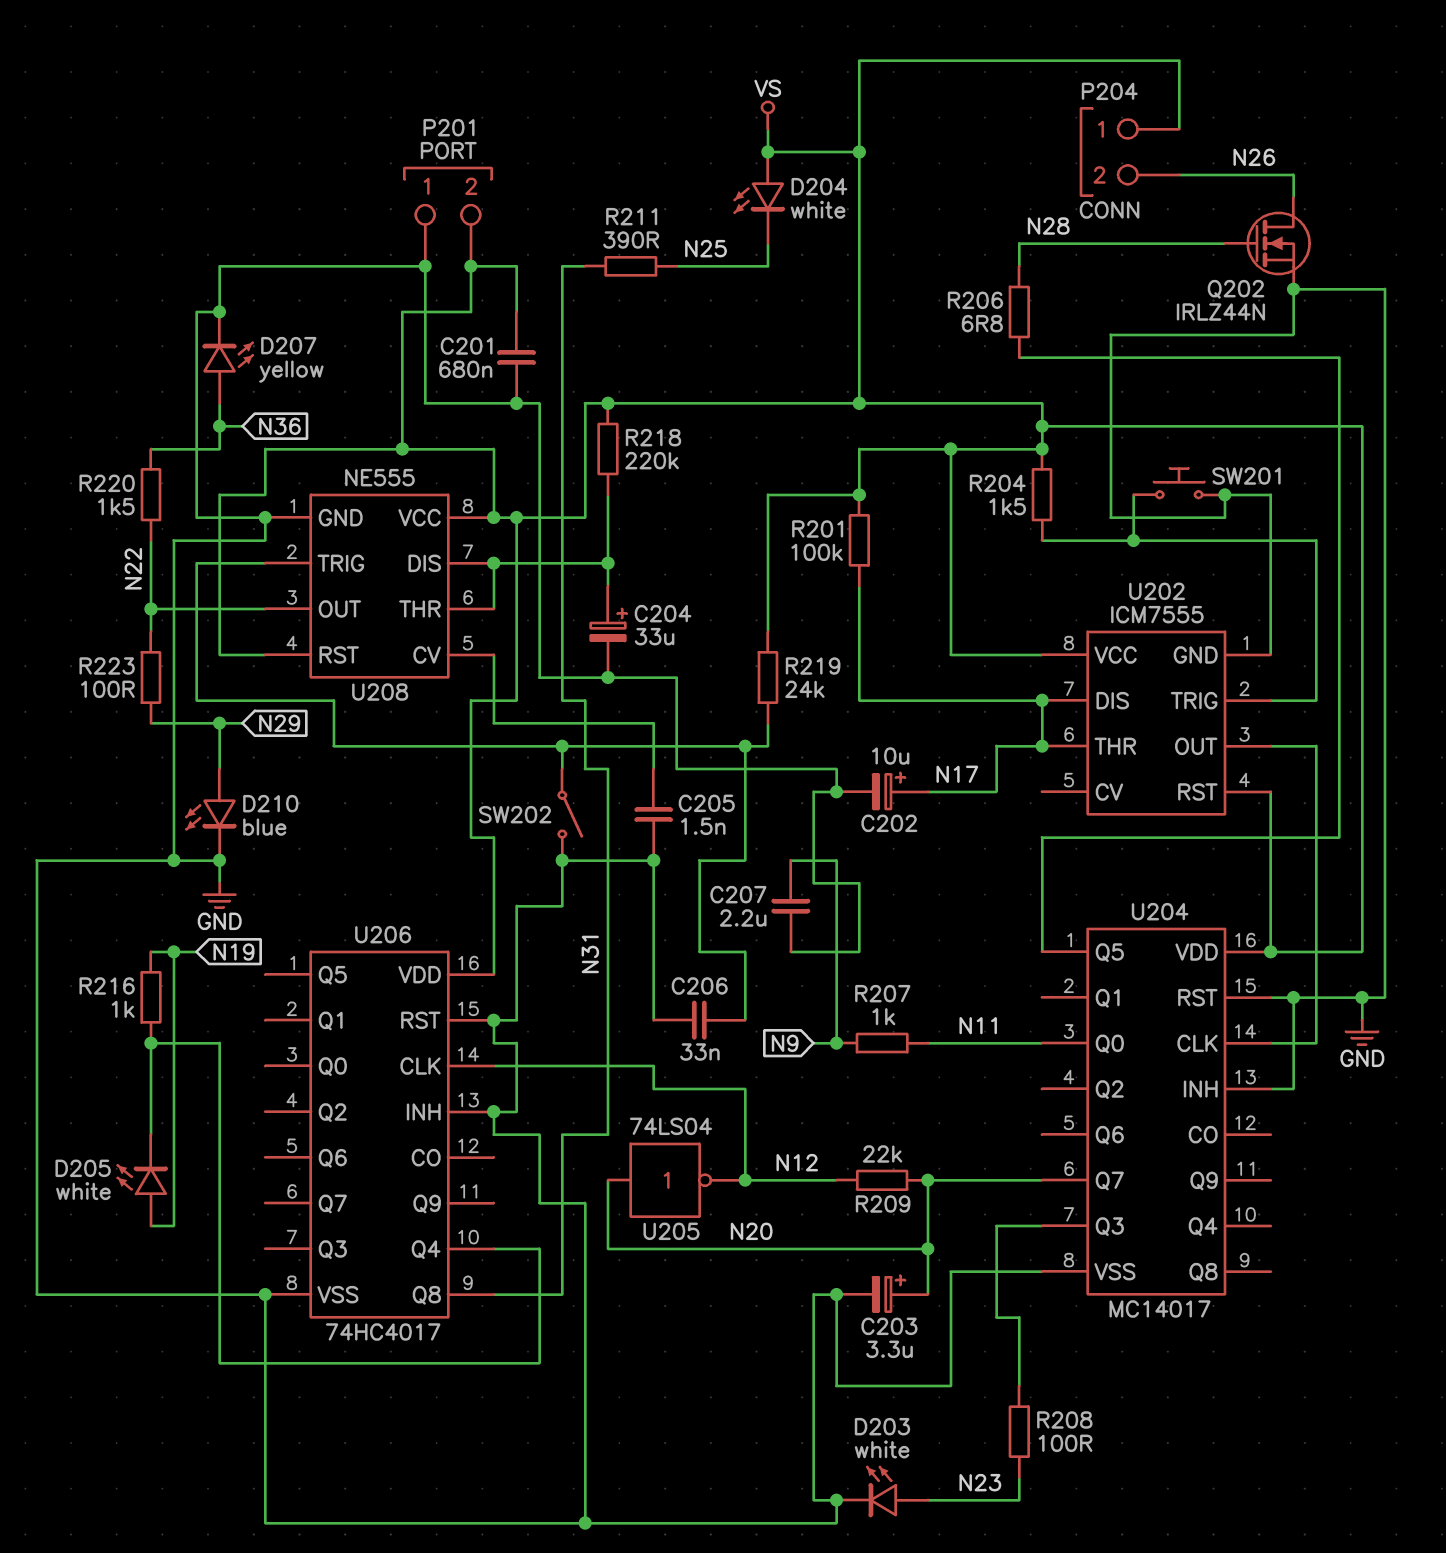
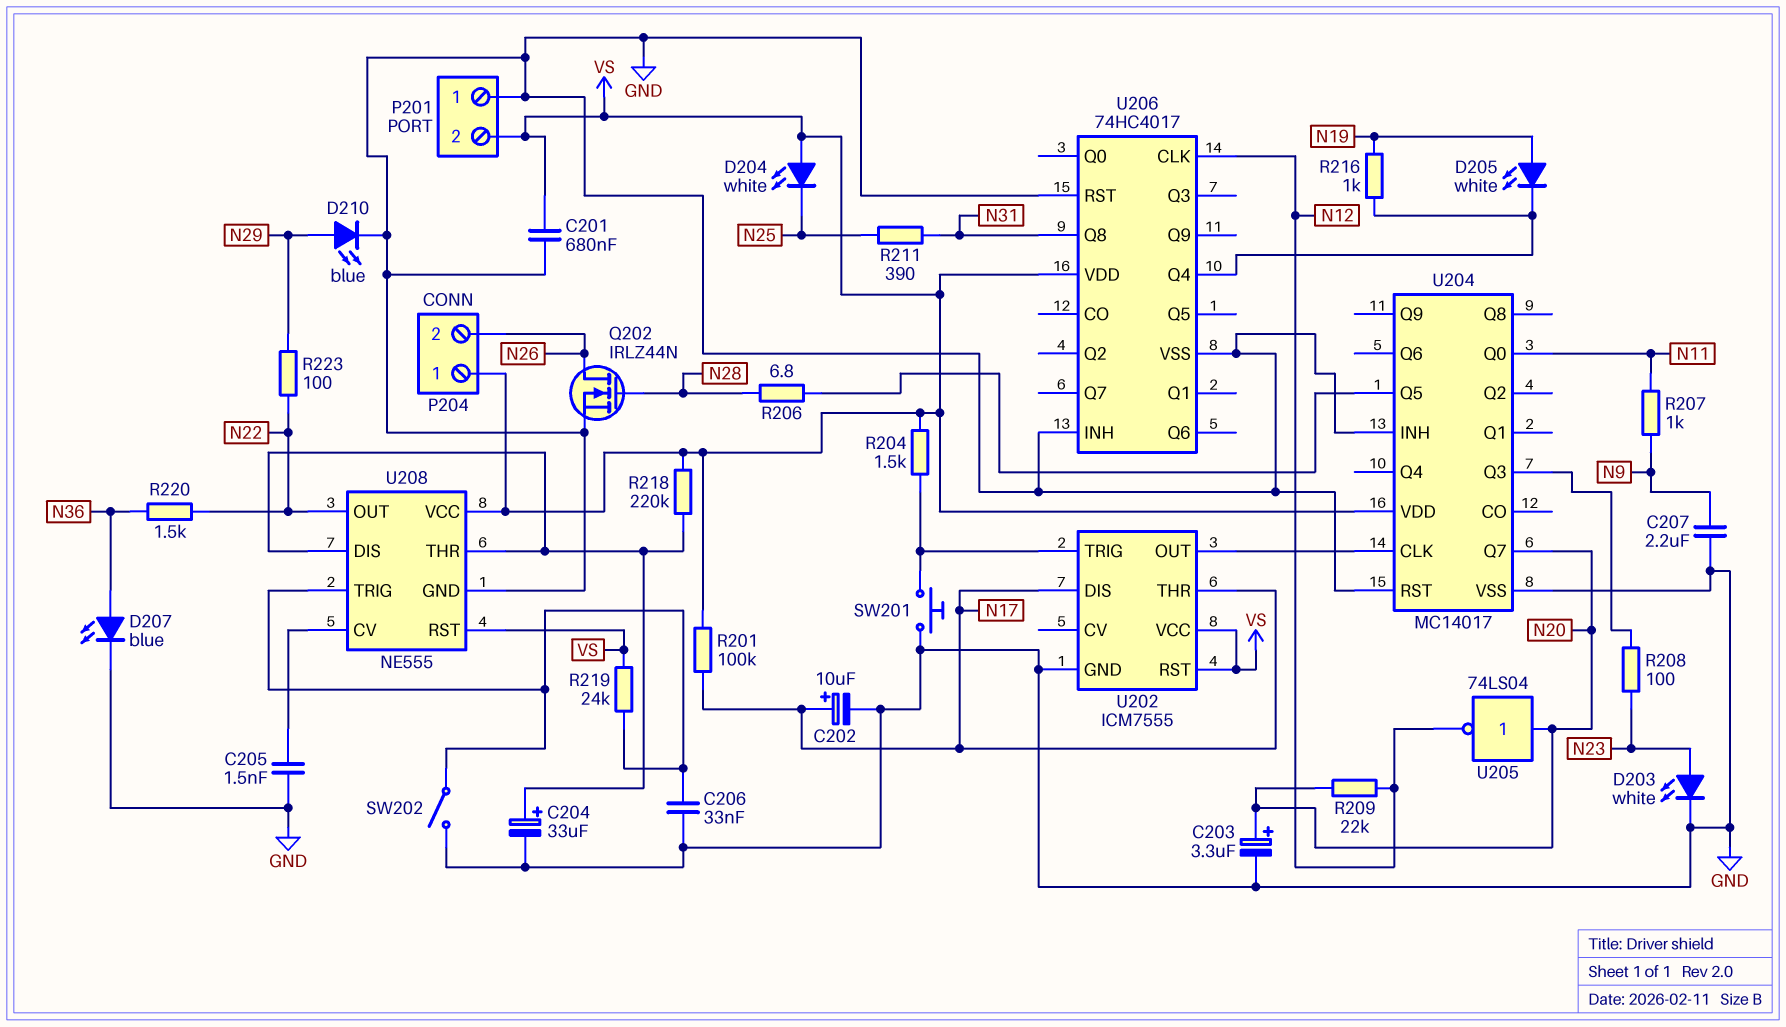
D207: LED yellow (A N36, K GND) -> LED blue (A N36, K GND)

